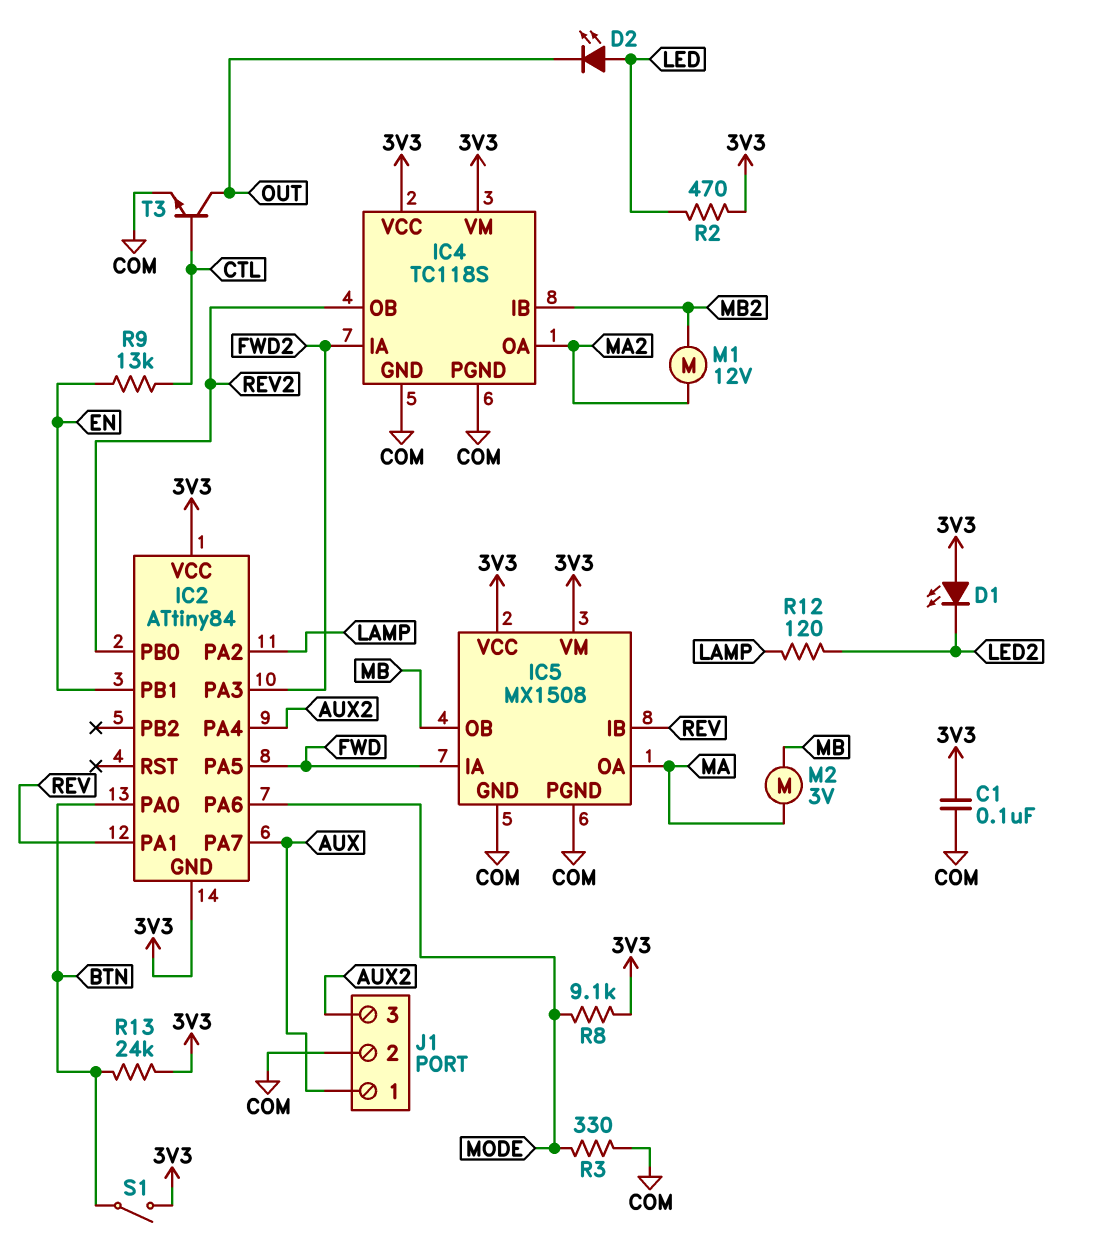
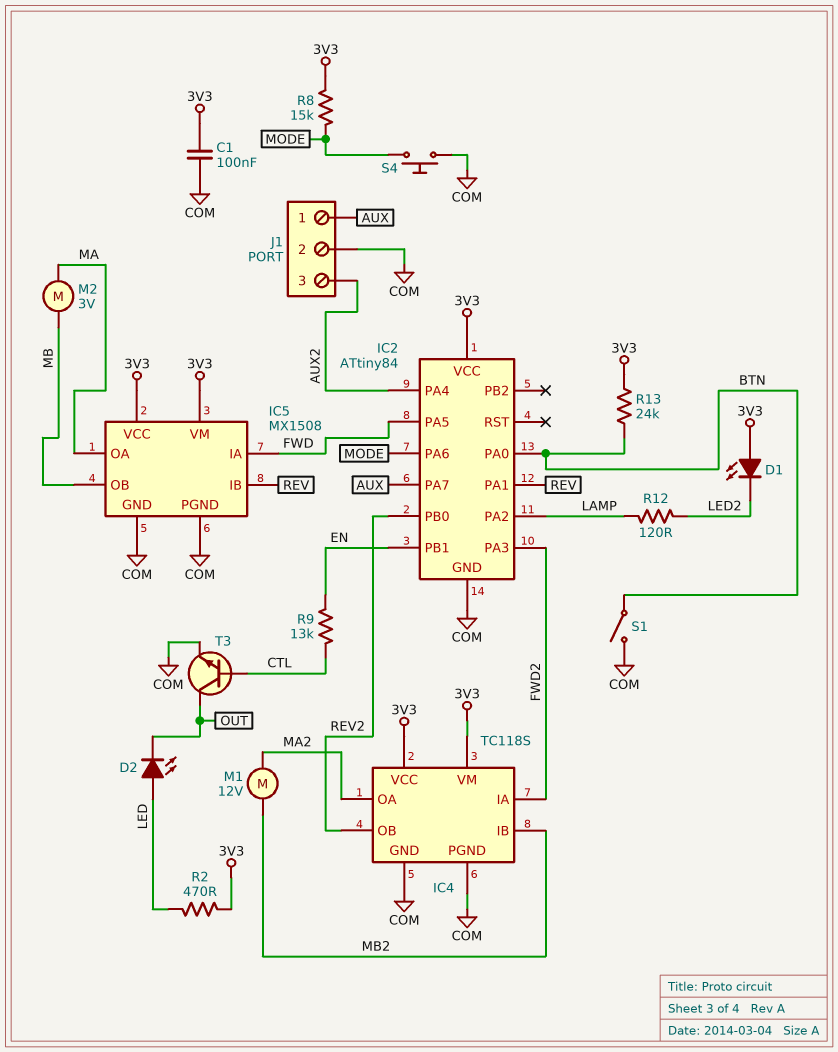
IC2 pin GND: 3V3 -> COM
R3: 330 (COM, MODE) -> none
R8: 9.1k (3V3, MODE) -> 15k (3V3, MODE)
S1: switch (3V3, BTN) -> switch (BTN, COM)
S4: none -> button (COM, MODE)

